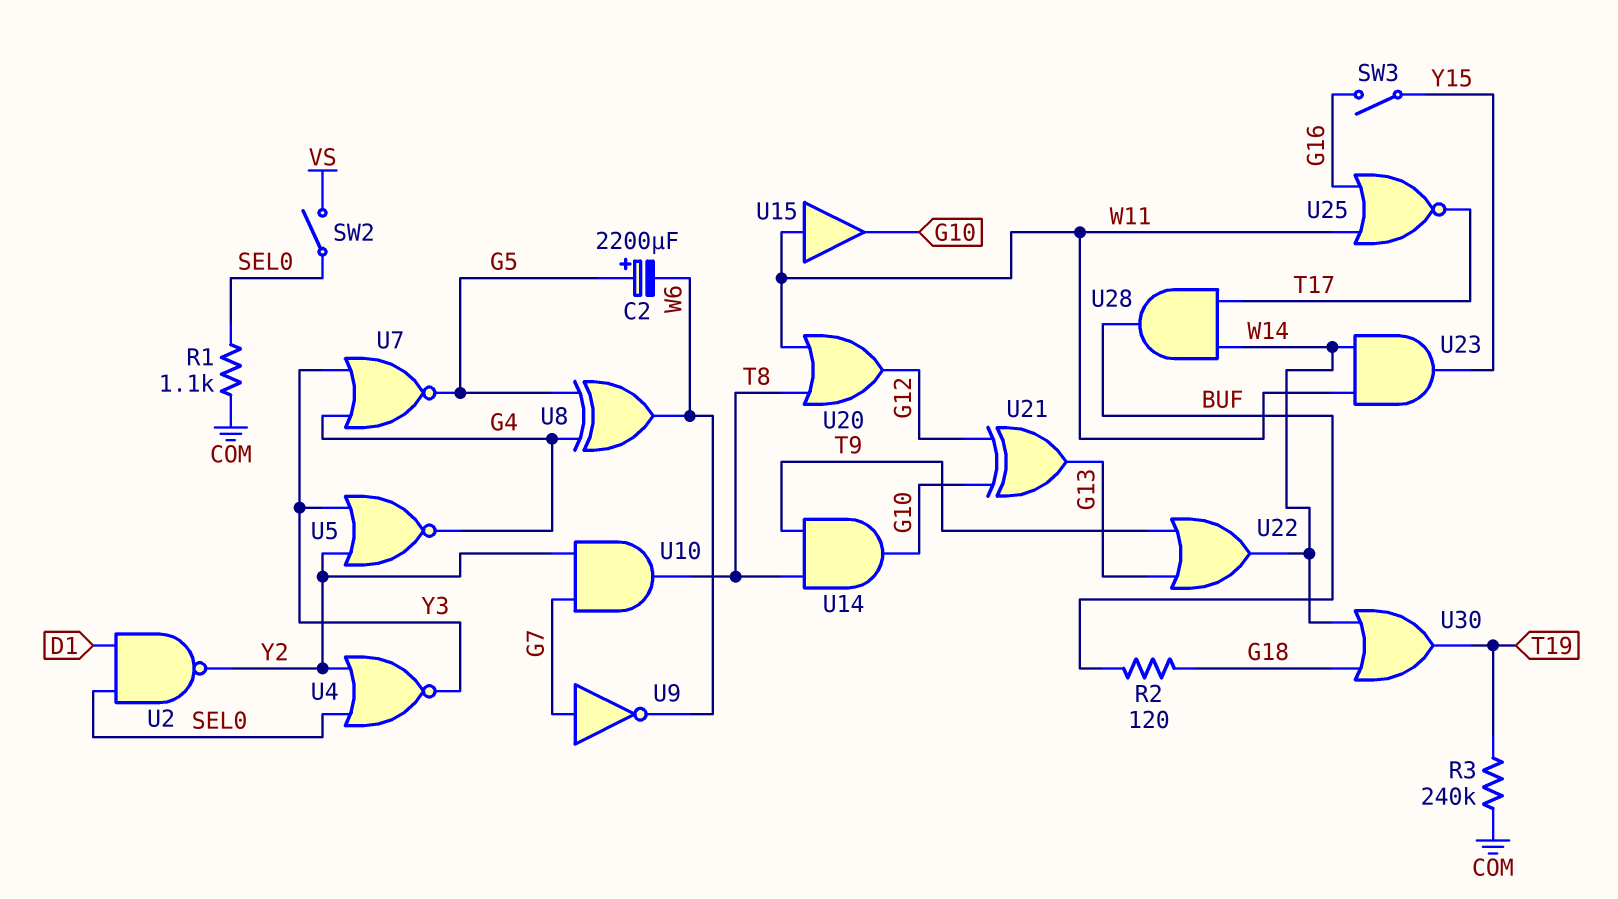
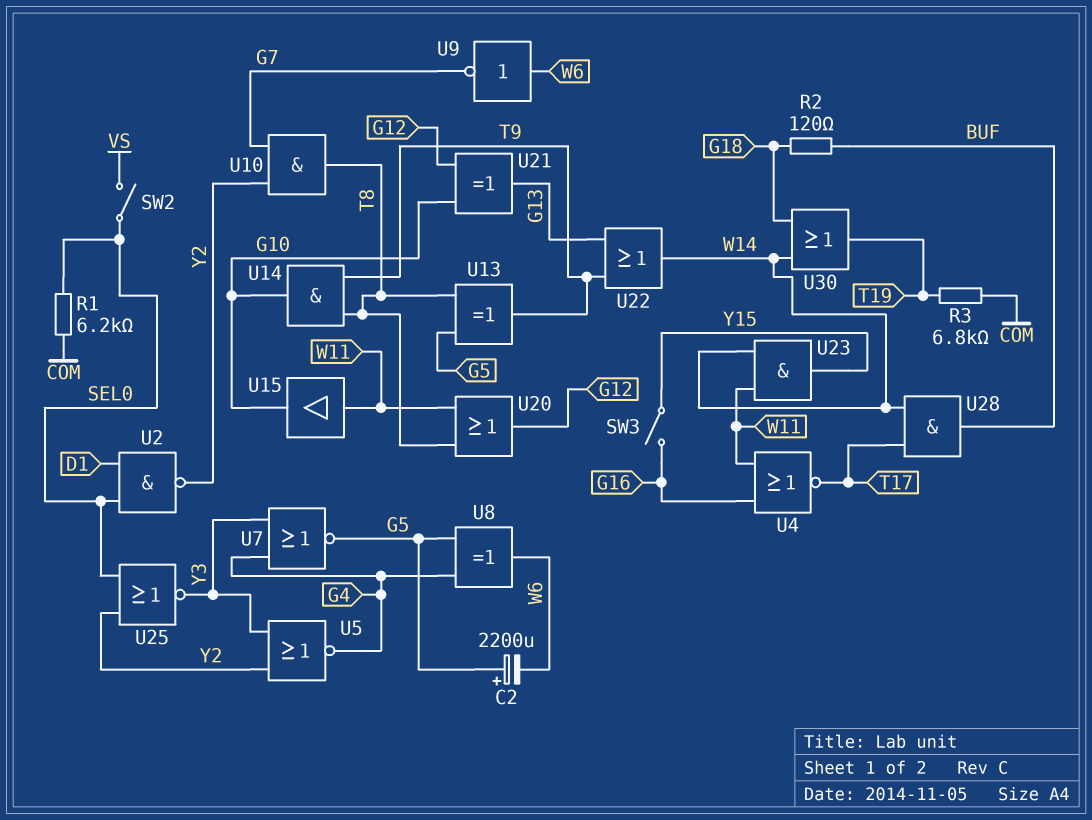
R1: 1.1k (COM, SEL0) -> 6.2k (COM, SEL0)
R3: 240k (COM, T19) -> 6.8k (COM, T19)
U4: NOR (in SEL0, in Y2, out Y3) -> NOR (in G16, in W11, out T17)
U9: NOT (in G7, out W6) -> NOT (in W6, out G7)
U13: none -> XOR (in G5, in T8, out T9)
U25: NOR (in G16, in W11, out T17) -> NOR (in SEL0, in Y2, out Y3)

